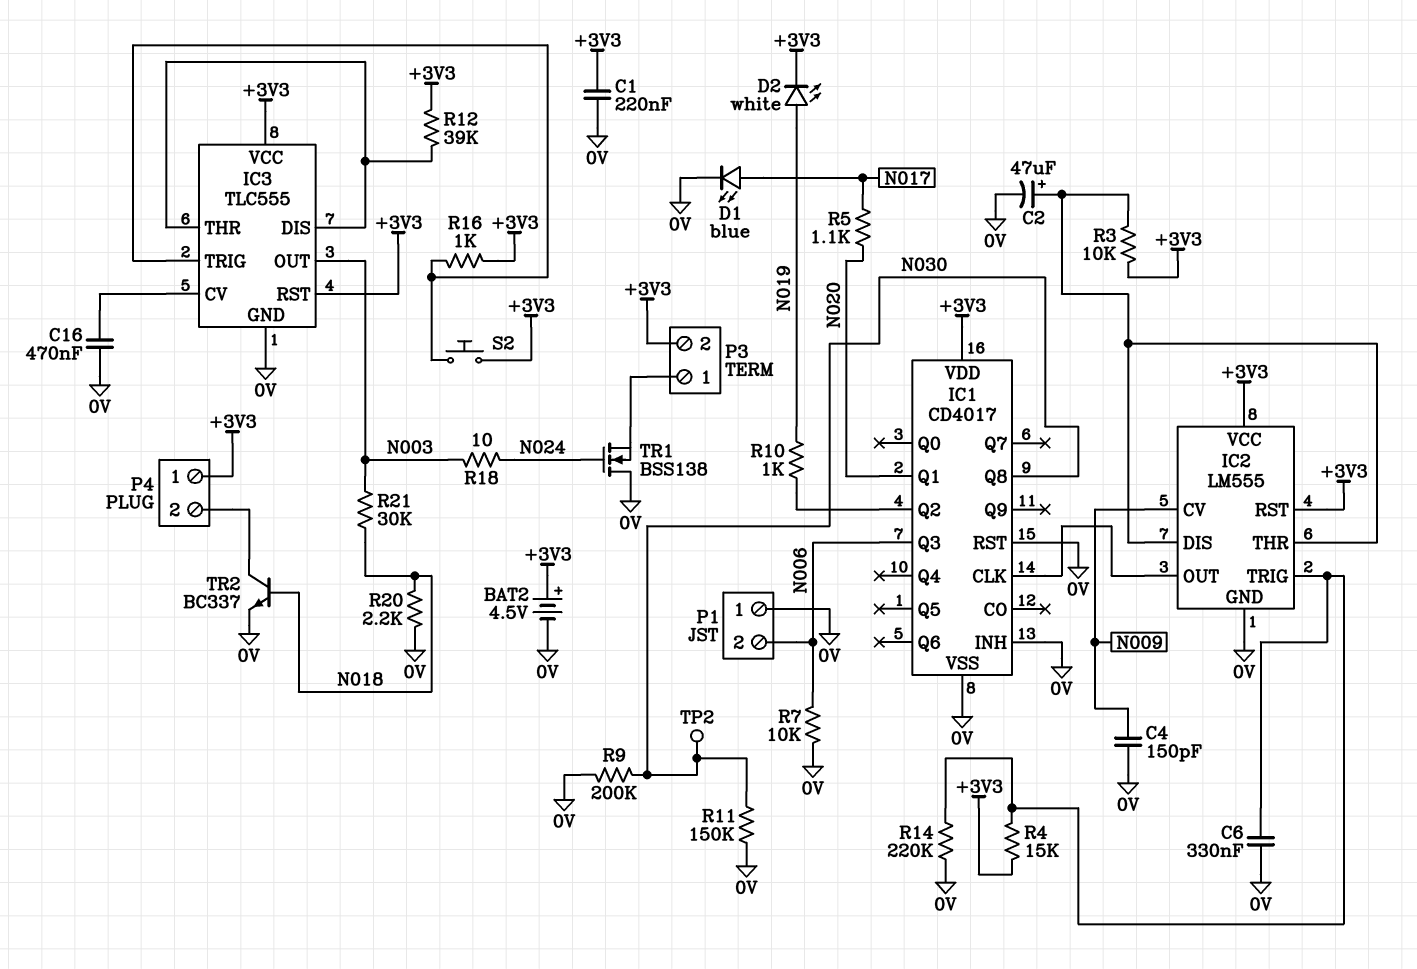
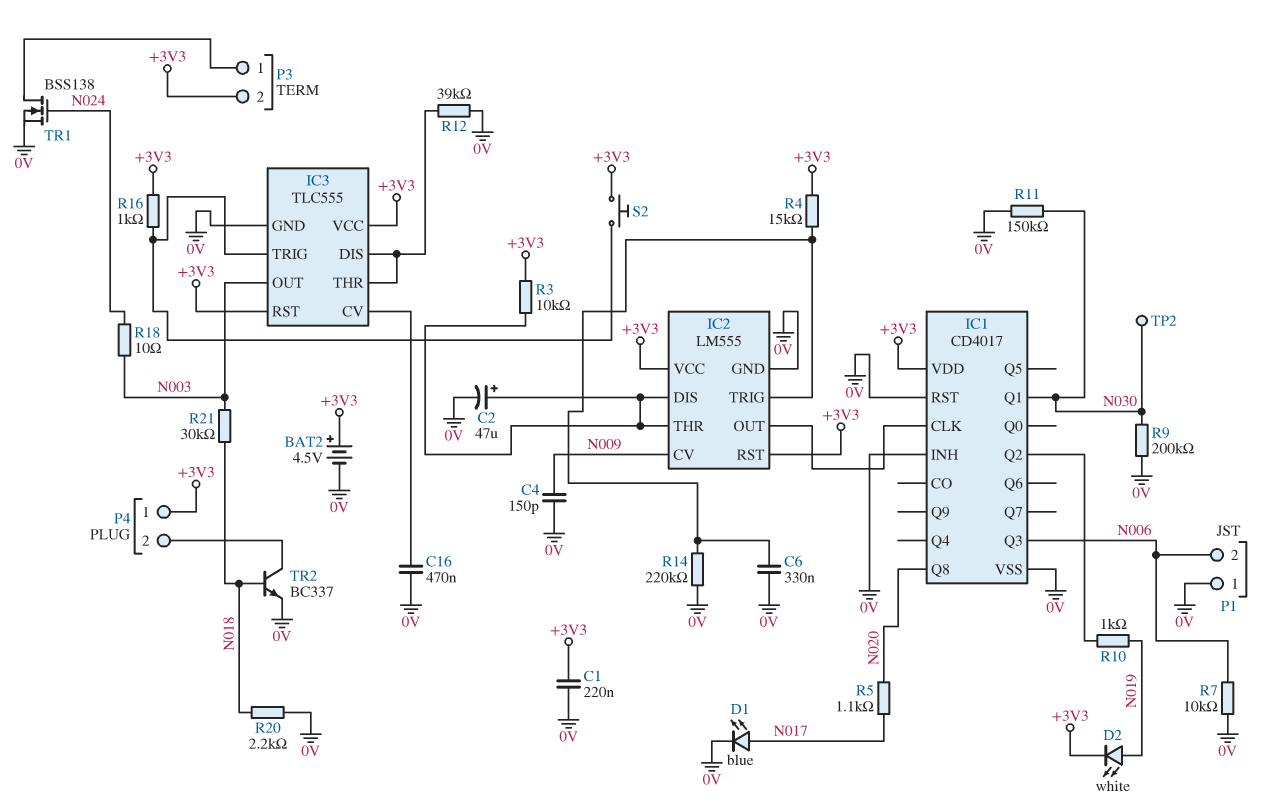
IC1 pin Q1: N020 -> N030
IC1 pin Q8: N030 -> N020
R12: 39k (+3V3, IC3/DIS) -> 39k (0V, IC3/DIS)
TR1: NMOS BSS138 (G N024, D 0V, S P3/1) -> NMOS BSS138 (G N024, D P3/1, S 0V)

